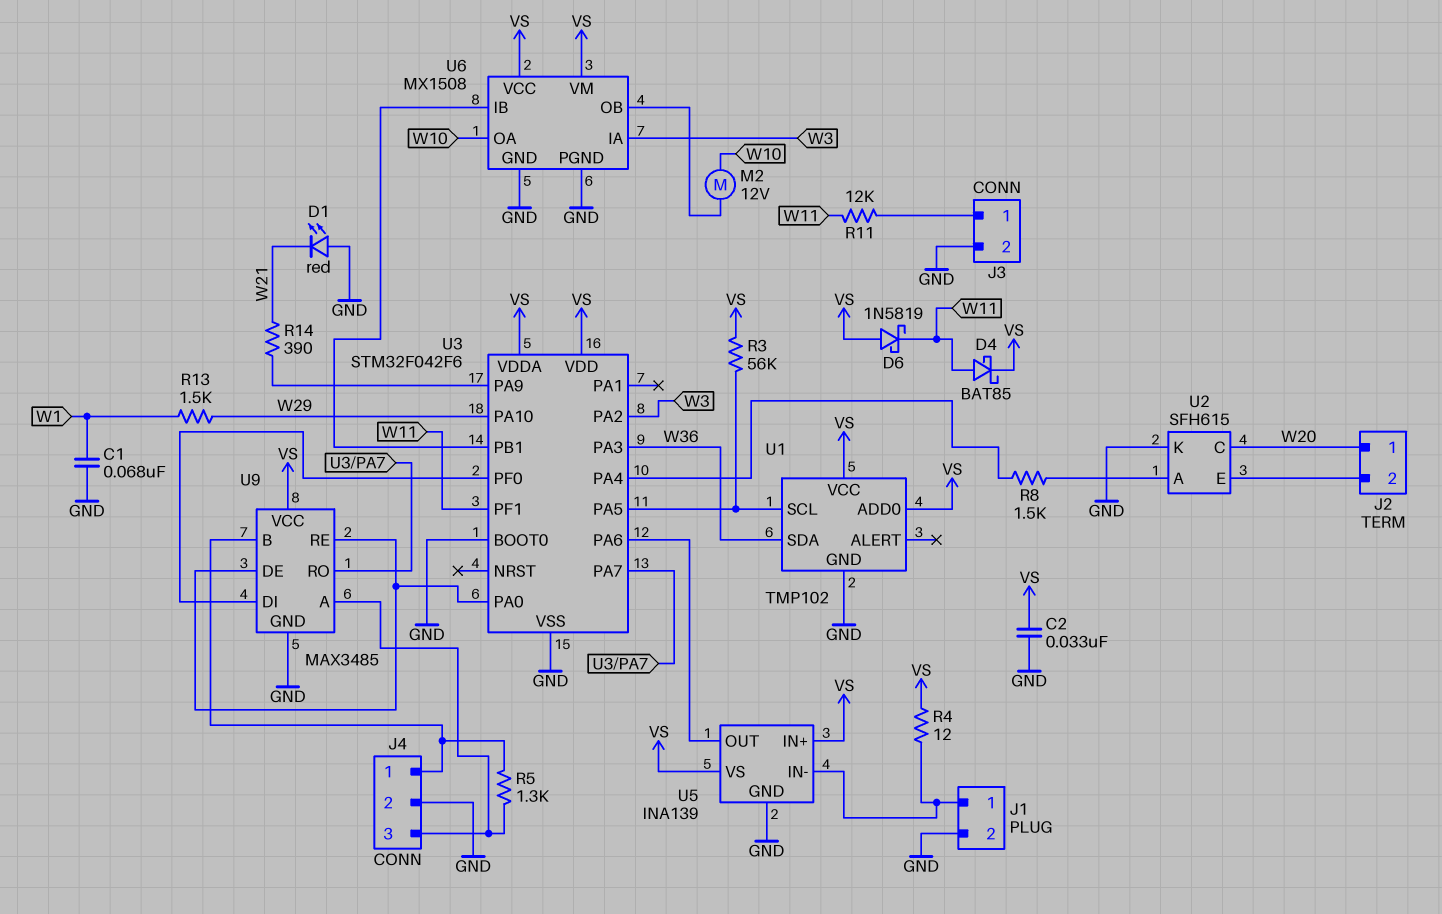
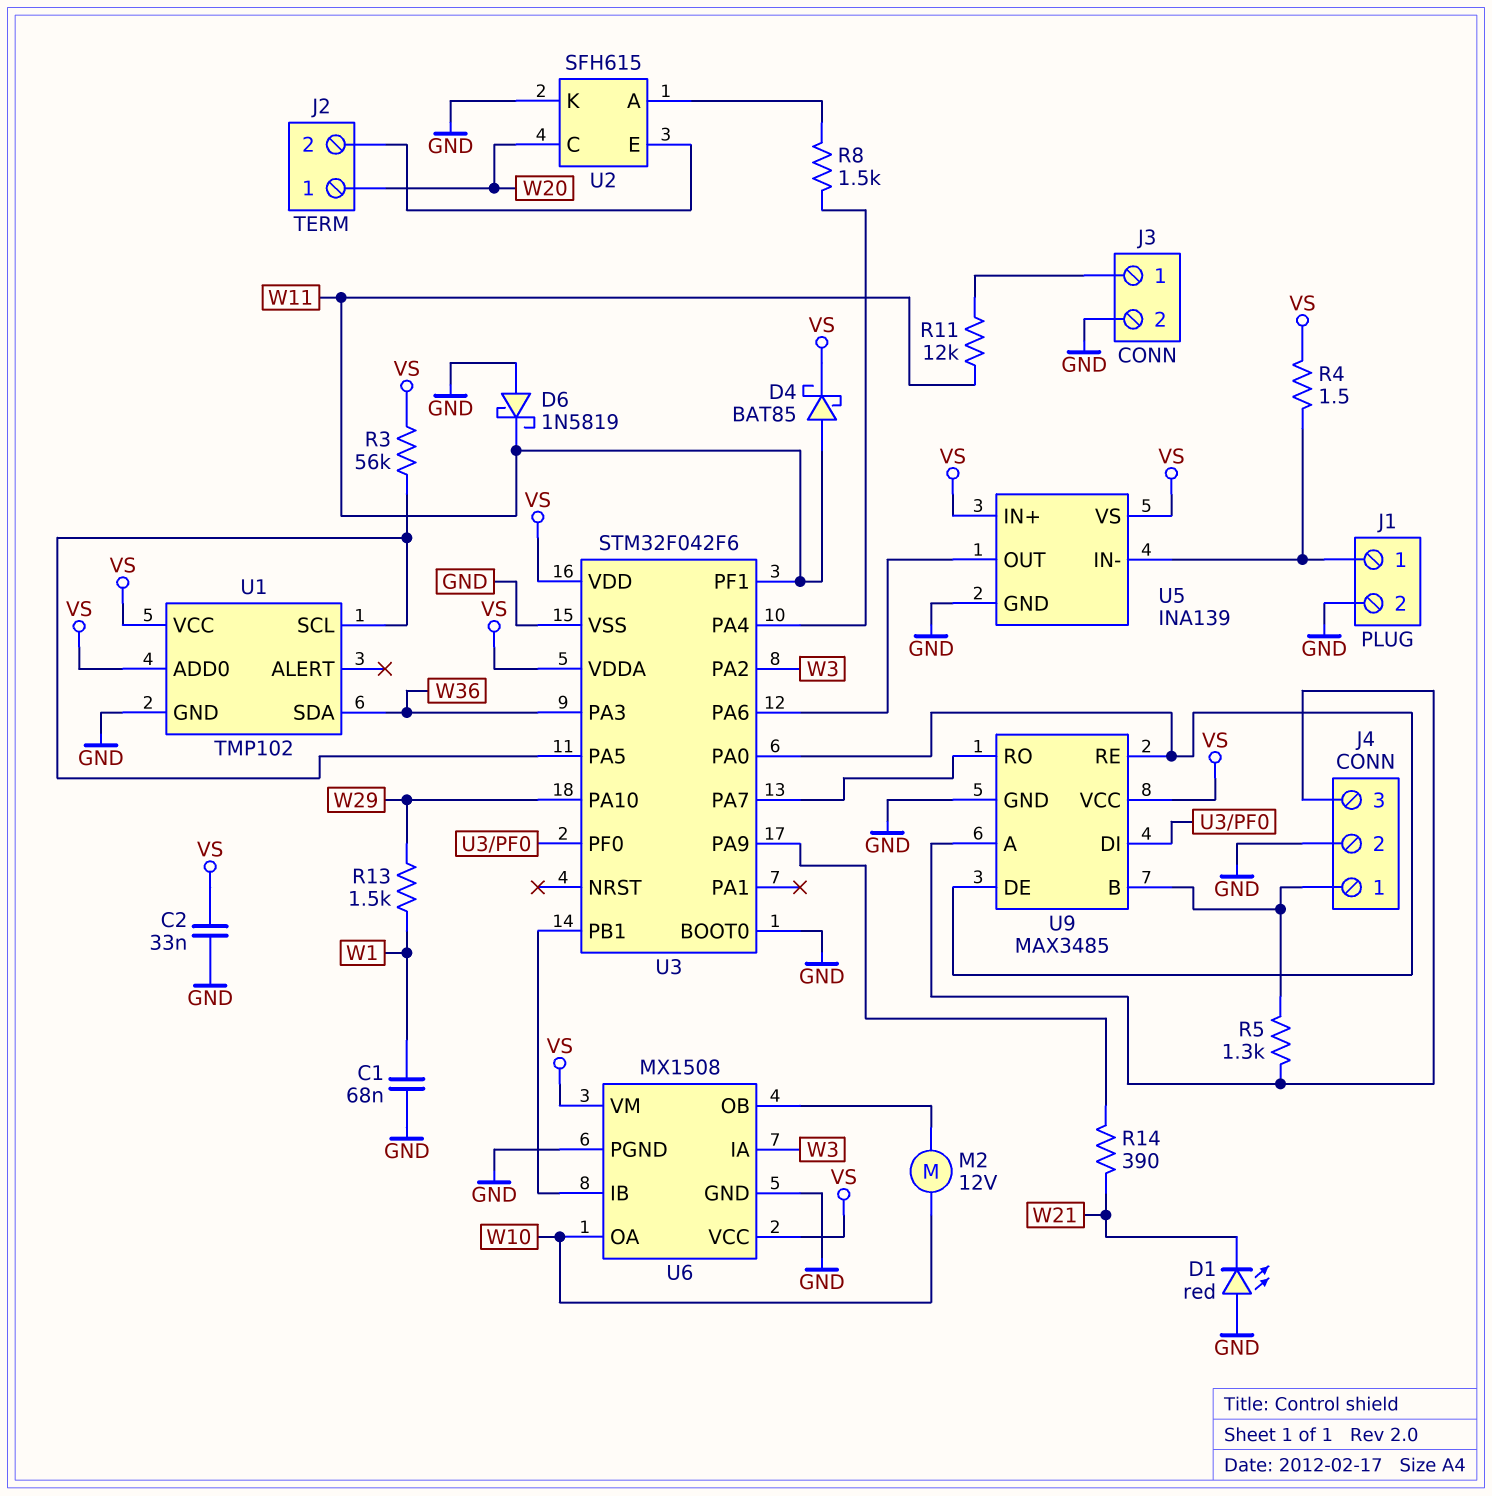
D6: schottky 1N5819 (A VS, K W11) -> schottky 1N5819 (A GND, K W11)
R4: 12 (J1/1, VS) -> 1.5 (J1/1, VS)

